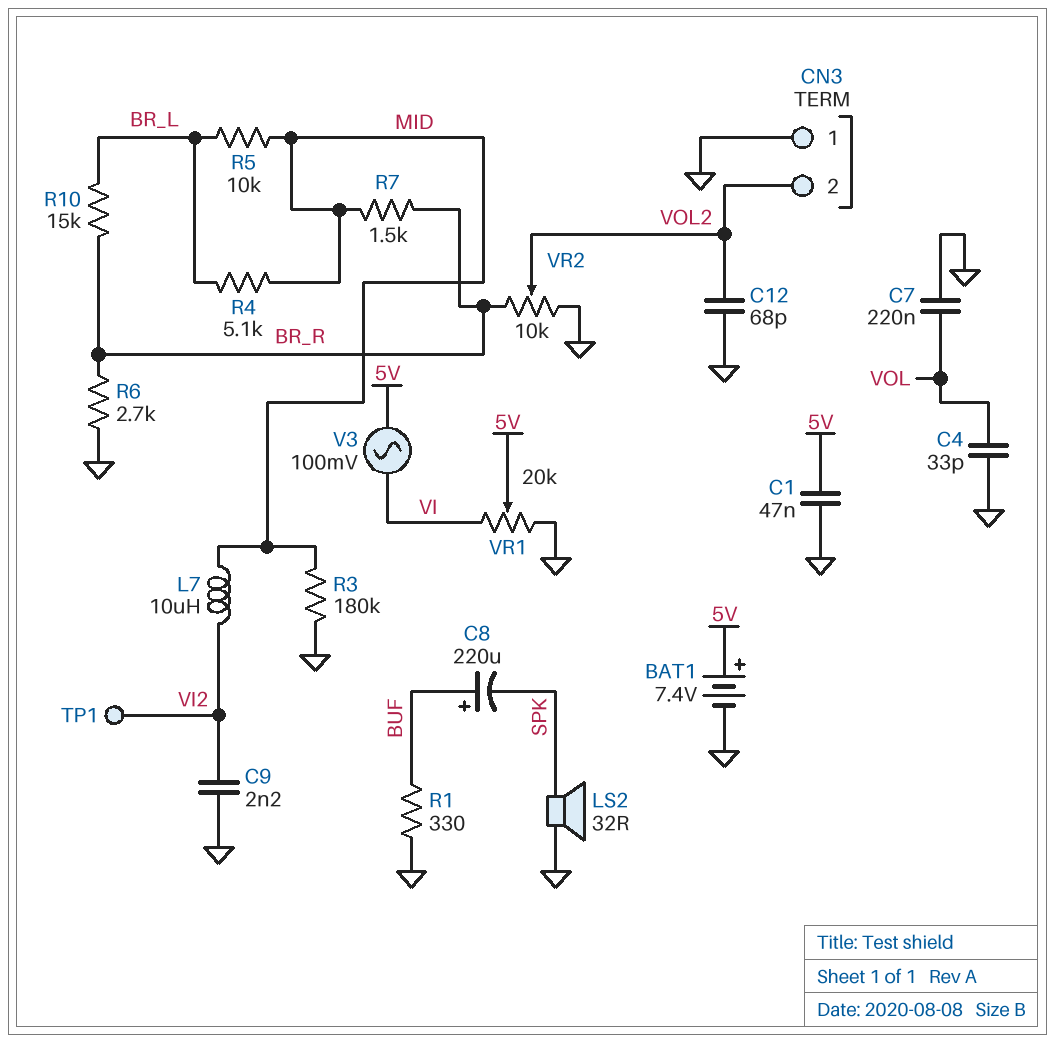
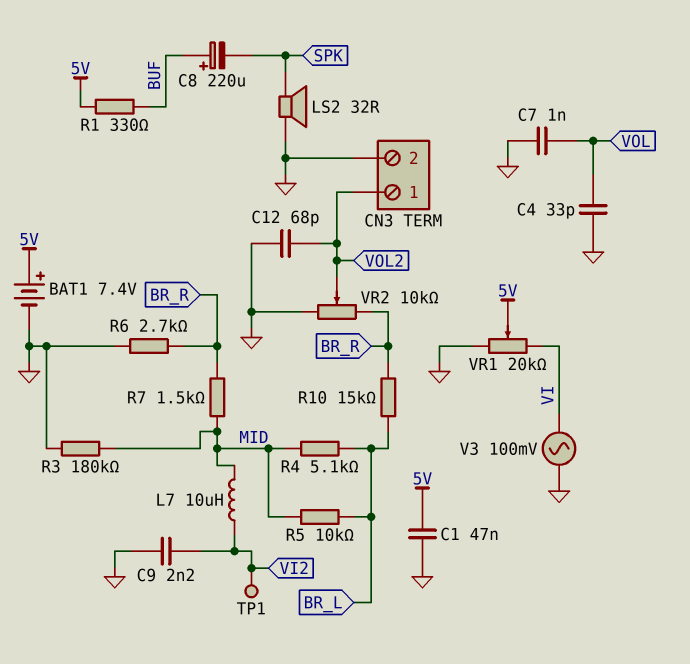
C7: 220nF (GND, VOL) -> 1nF (GND, VOL)
CN3 pin 1: GND -> VOL2
CN3 pin 2: VOL2 -> GND
R1: 330 (BUF, GND) -> 330 (5V, BUF)
V3: AC 100mV (5V, VI) -> AC 100mV (GND, VI)

